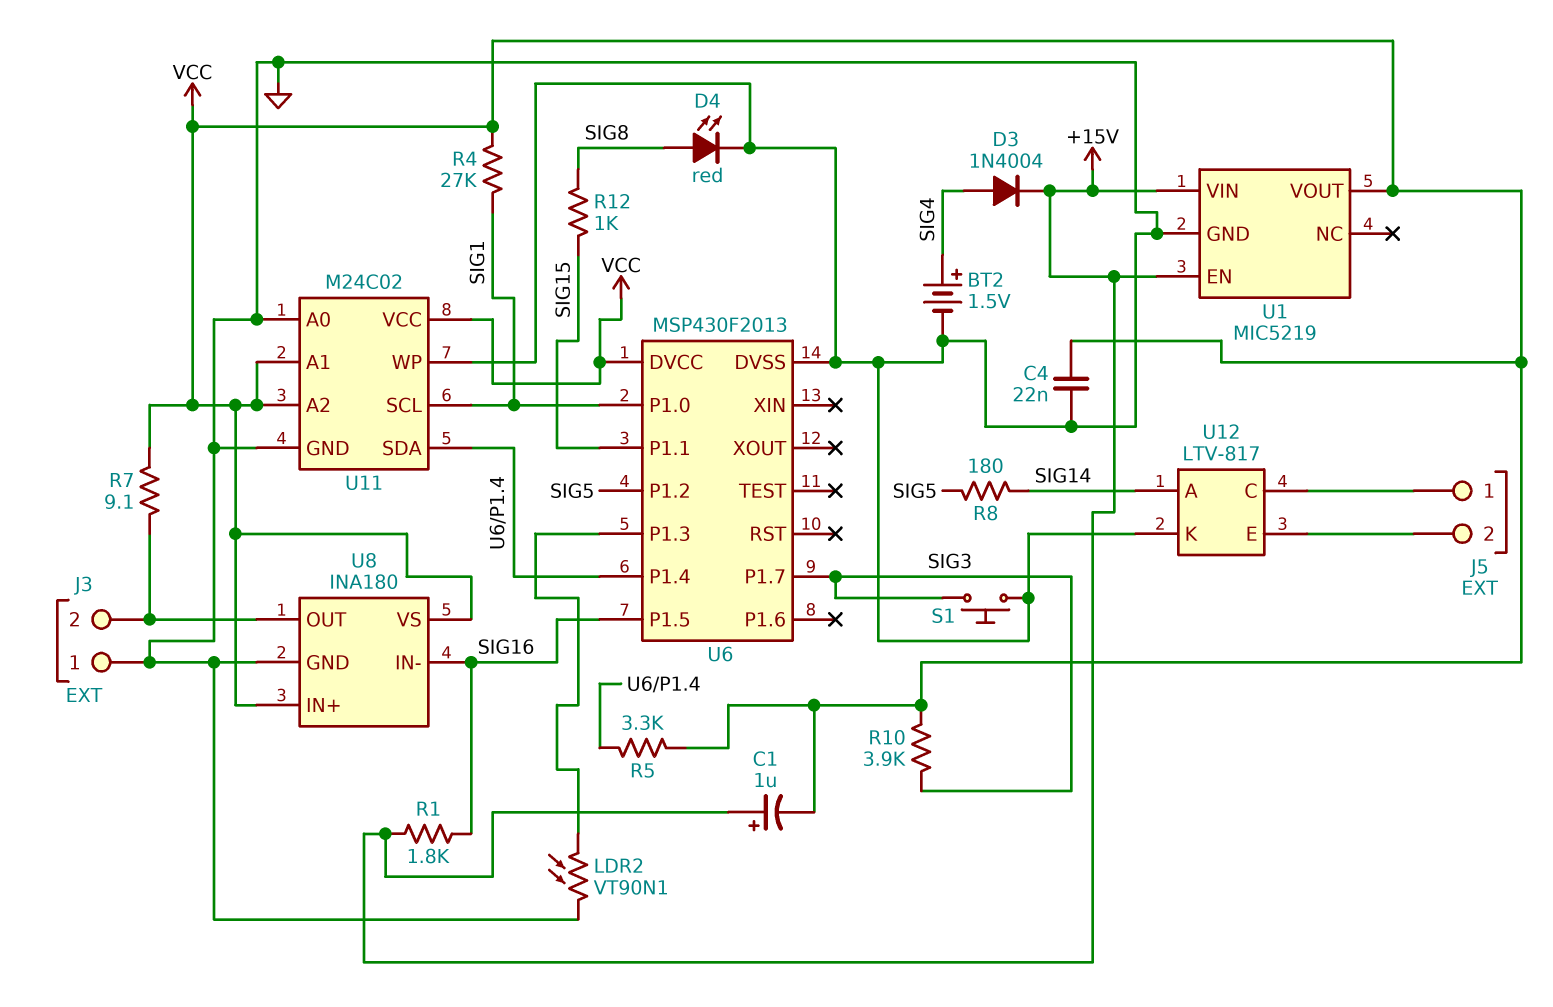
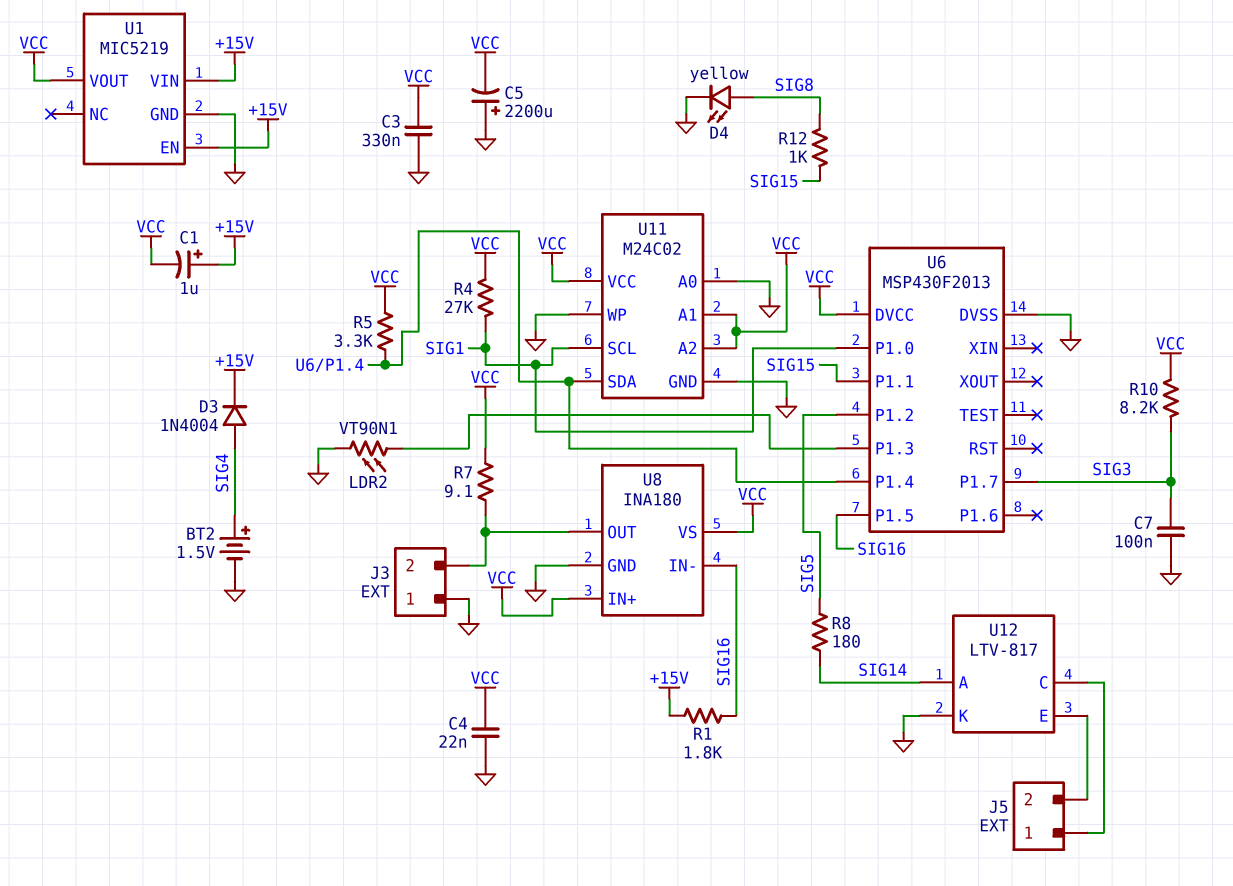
C3: none -> 330nF (GND, VCC)
C5: none -> 2200uF (plus GND, minus VCC)
C7: none -> 100nF (GND, SIG3)
D4: LED red (A SIG8, K GND) -> LED yellow (A SIG8, K GND)
R10: 3.9k (SIG3, VCC) -> 8.2k (SIG3, VCC)
S1: button (GND, SIG3) -> none

